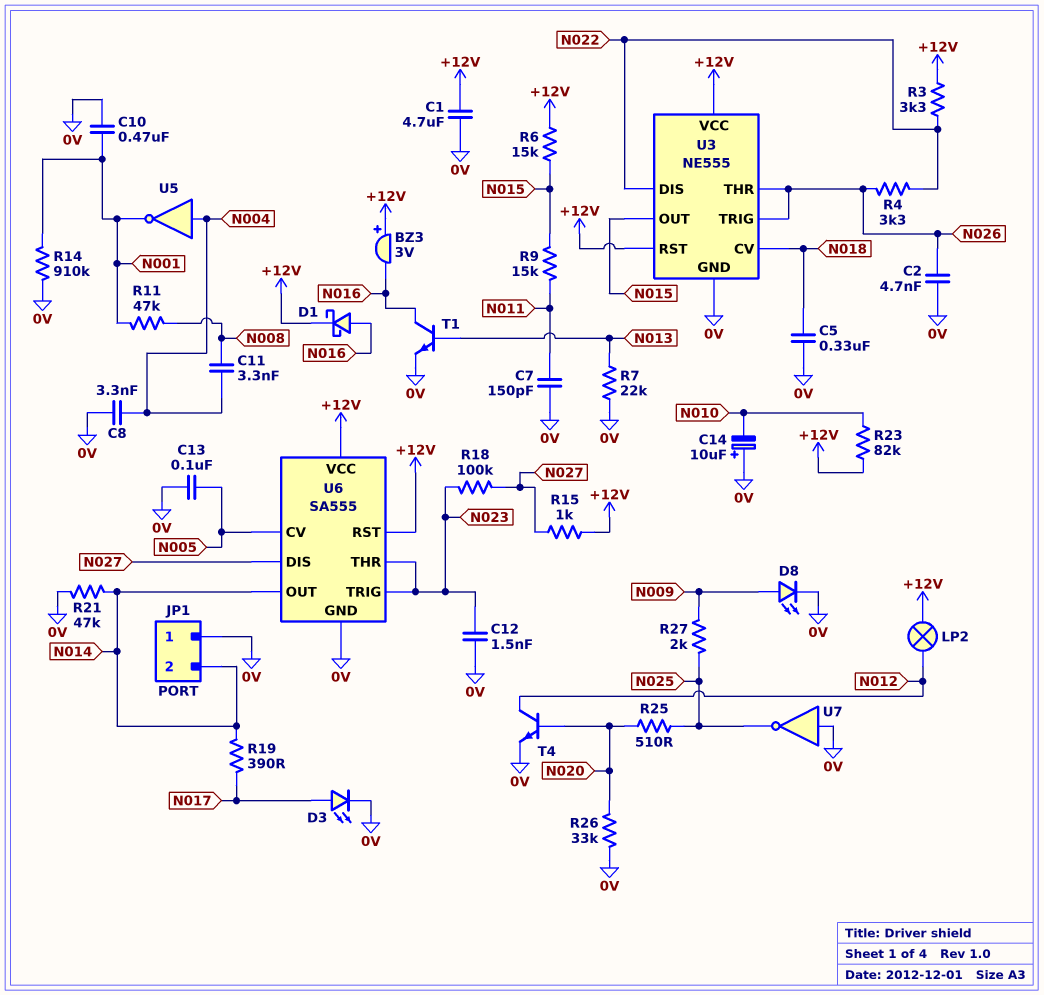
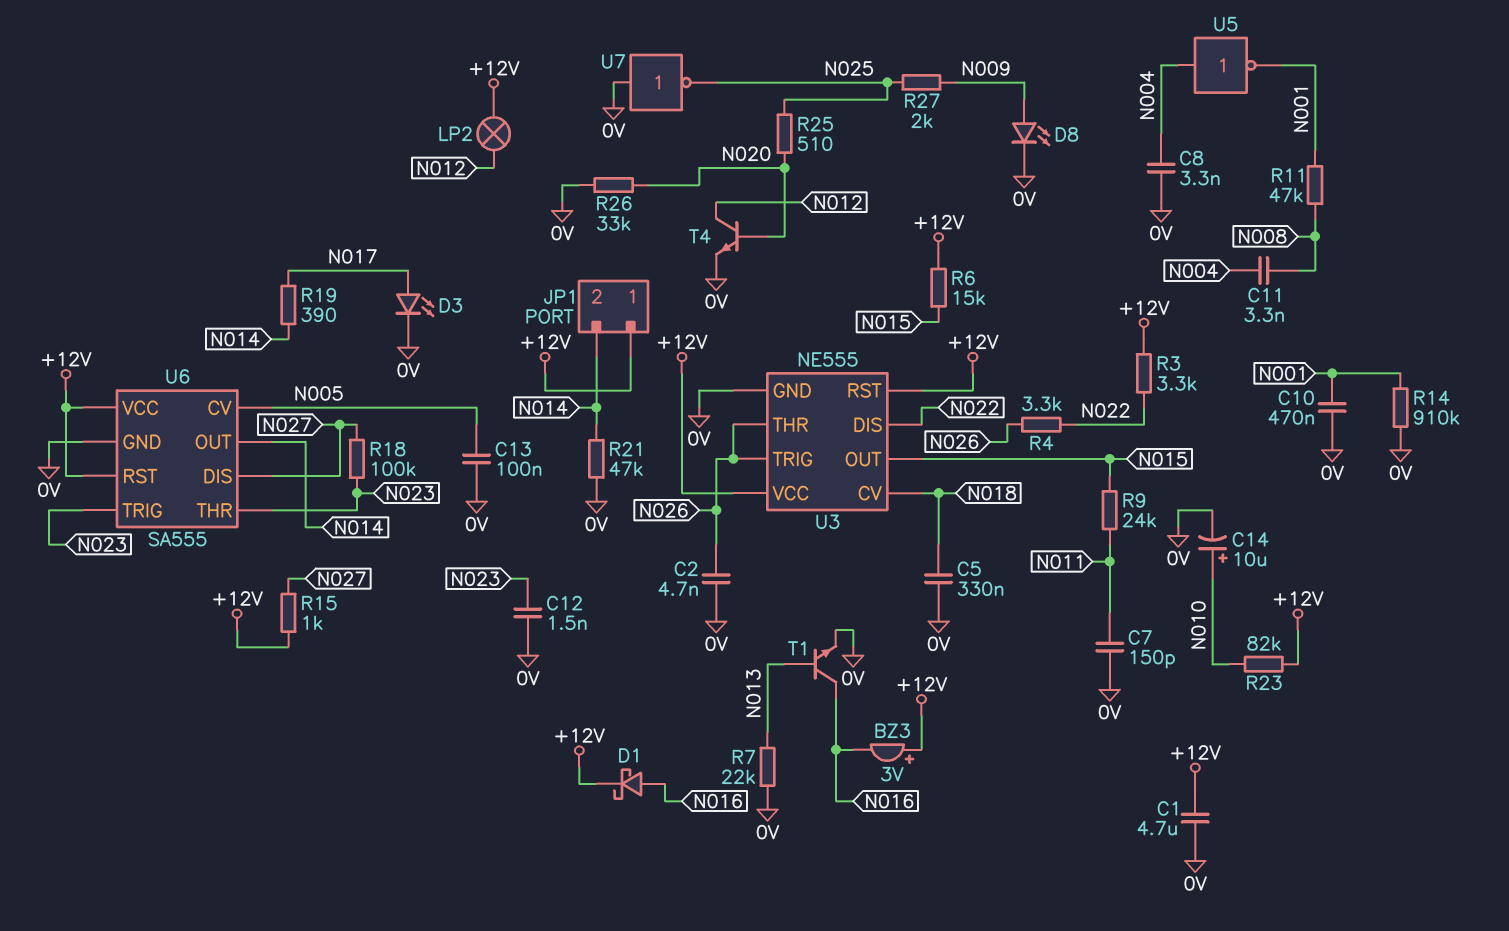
C14: 10uF (plus 0V, minus N010) -> 10uF (plus N010, minus 0V)
JP1 pin 1: 0V -> +12V
R9: 15k (N011, N015) -> 24k (N011, N015)

